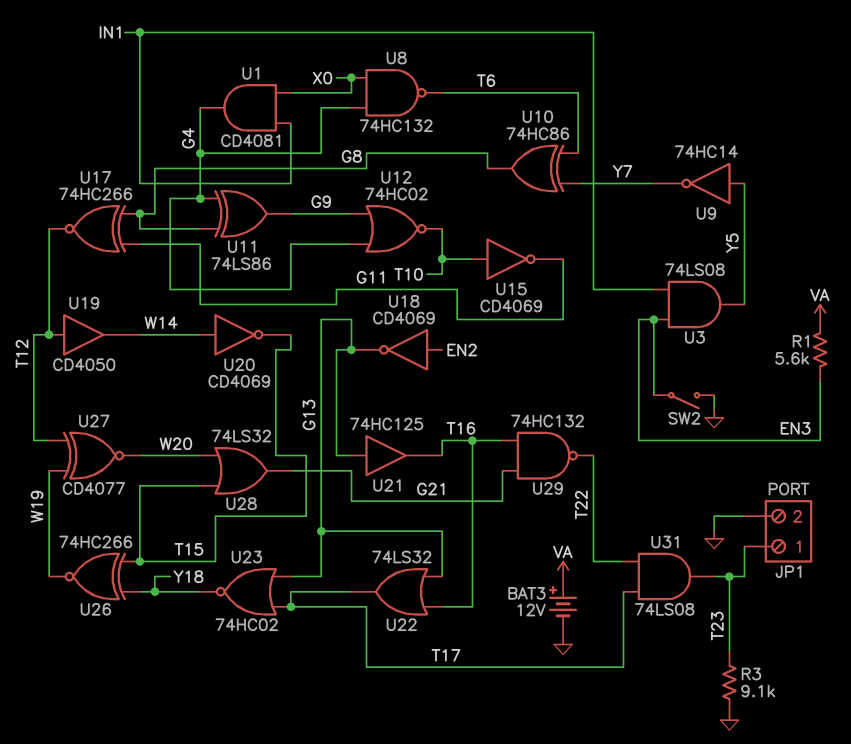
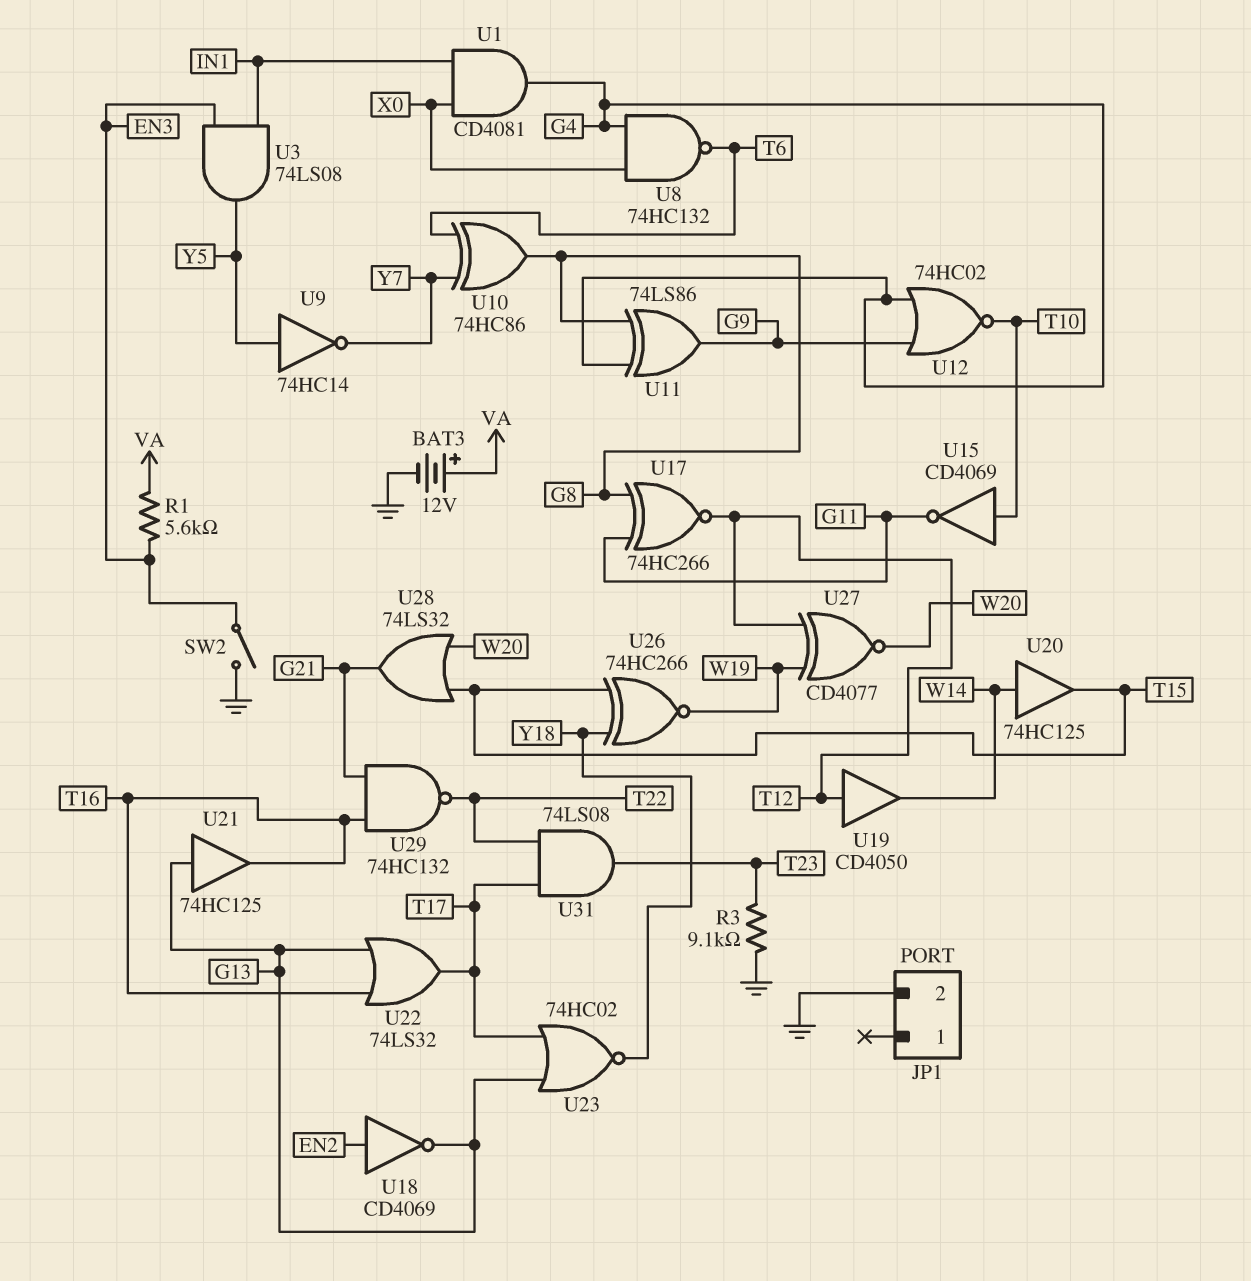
JP1 pin 1: T23 -> none
U20: NOT CD4069 (in W14, out T15) -> buffer 74HC125 (in W14, out T15)

